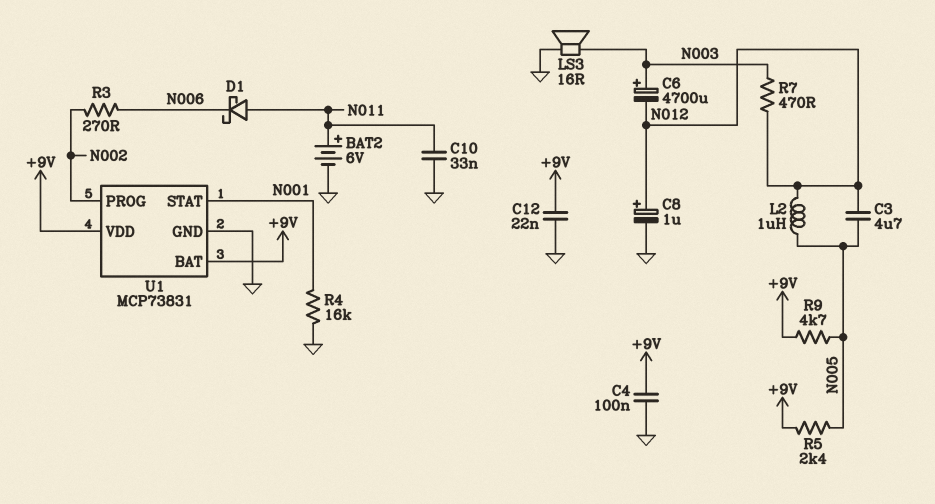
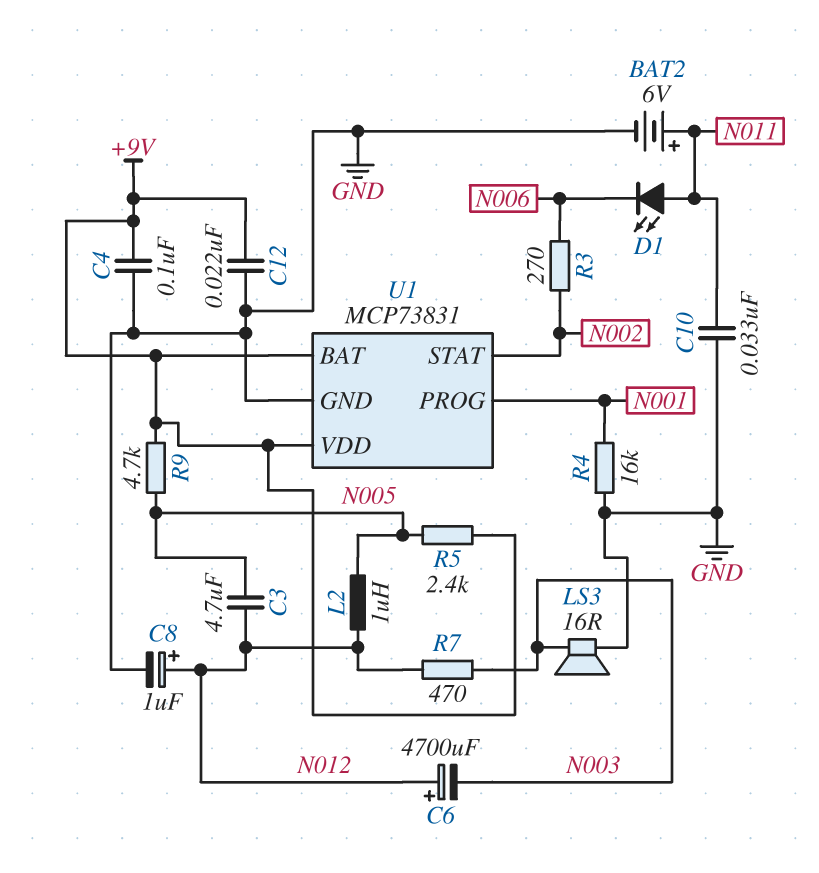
C6: 4700uF (plus N003, minus N012) -> 4700uF (plus N012, minus N003)
D1: schottky (A N011, K N006) -> LED (A N011, K N006)
U1 pin PROG: N002 -> N001
U1 pin STAT: N001 -> N002

